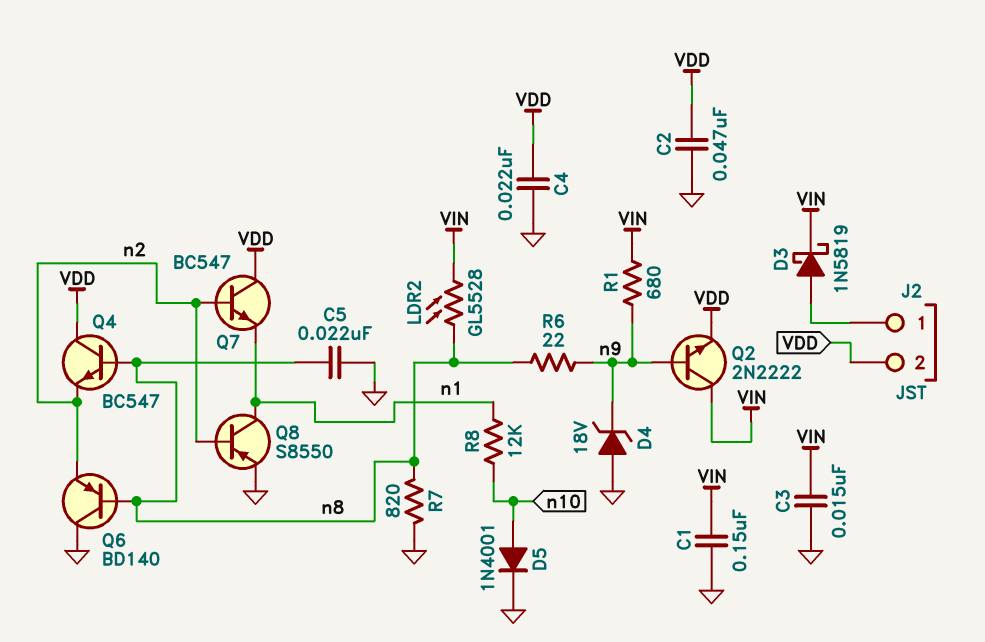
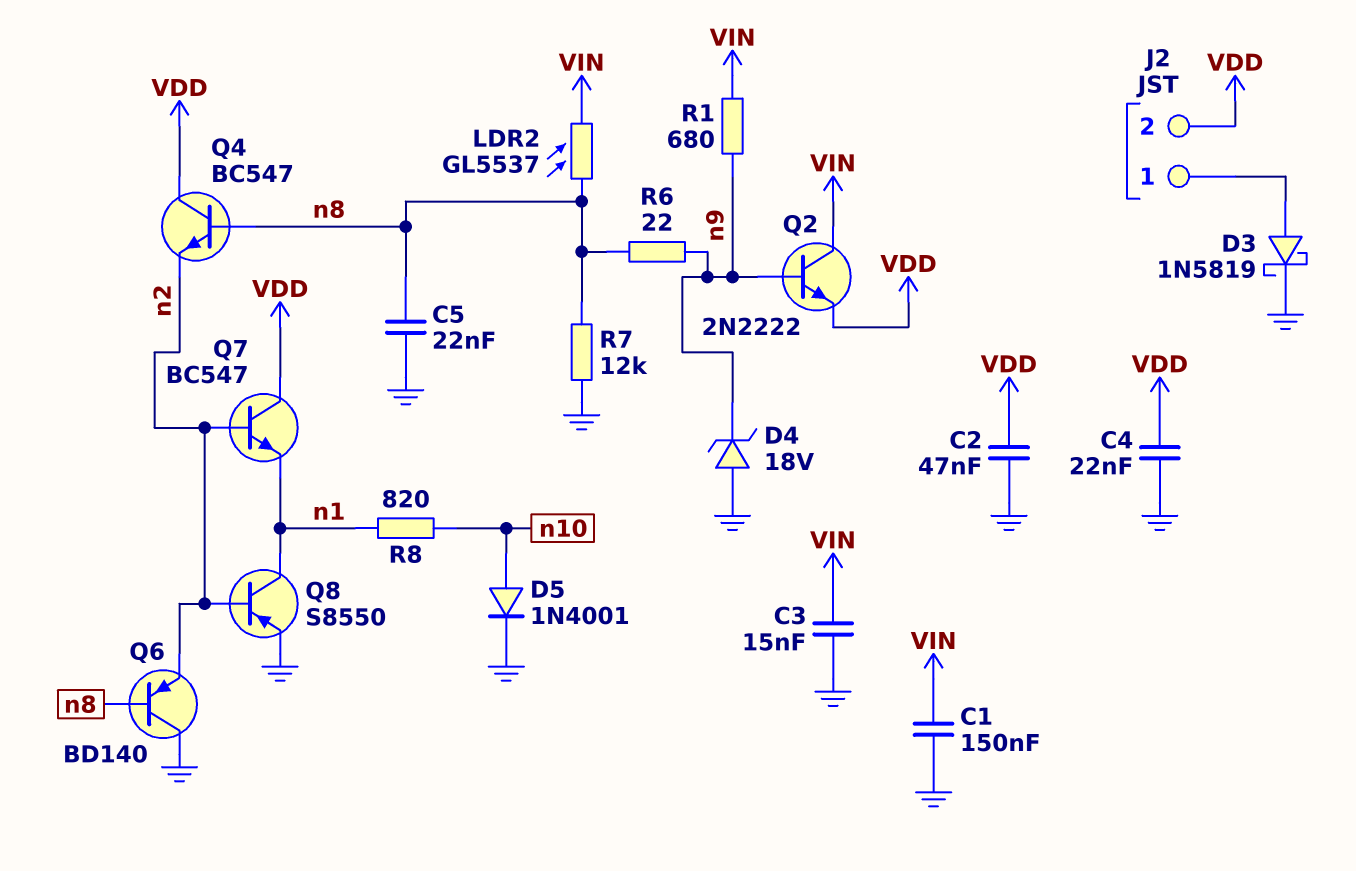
D3: schottky 1N5819 (A J2/1, K VIN) -> schottky 1N5819 (A J2/1, K GND)
LDR2: GL5528 (VIN, n8) -> GL5537 (VIN, n8)
R7: 820 (GND, n8) -> 12k (GND, n8)
R8: 12k (n1, n10) -> 820 (n1, n10)

